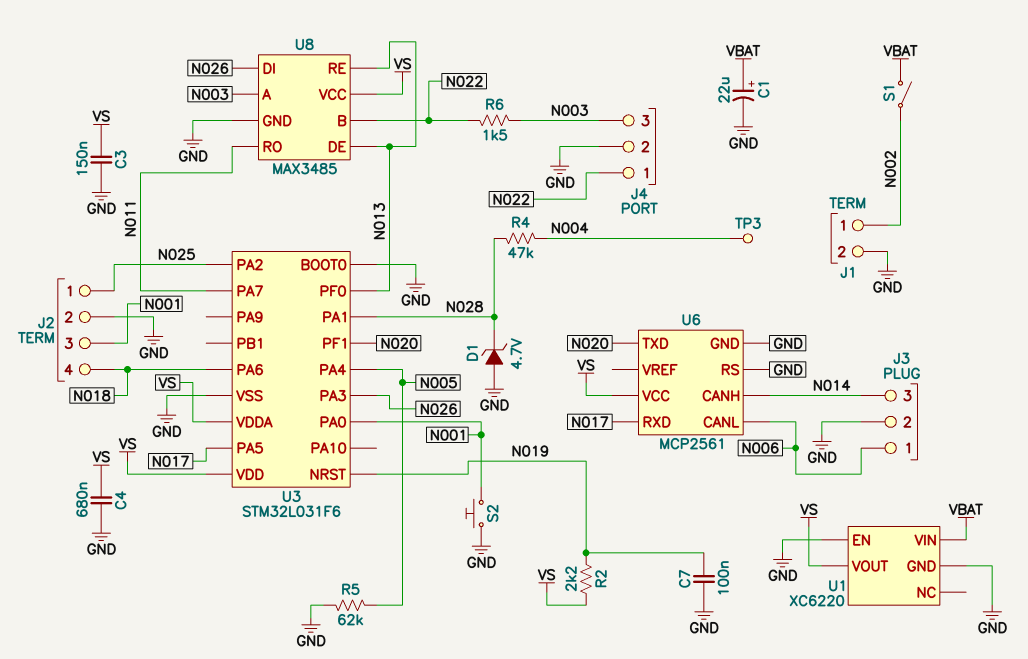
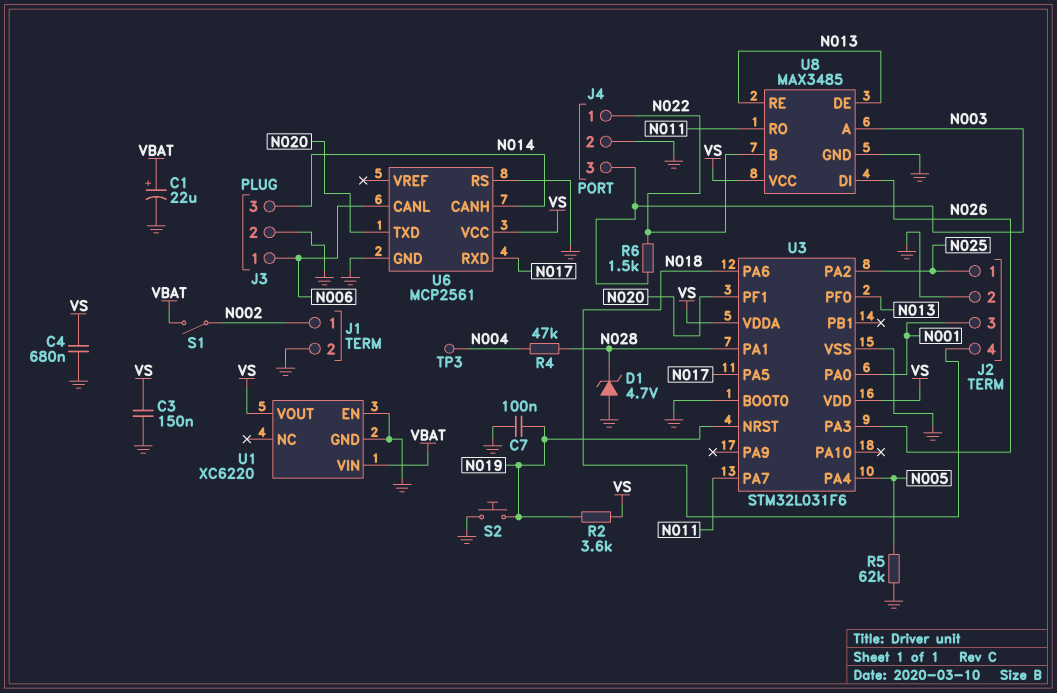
R2: 2.2k (N019, VS) -> 3.6k (N019, VS)
S2: button (GND, N001) -> button (GND, N019)

